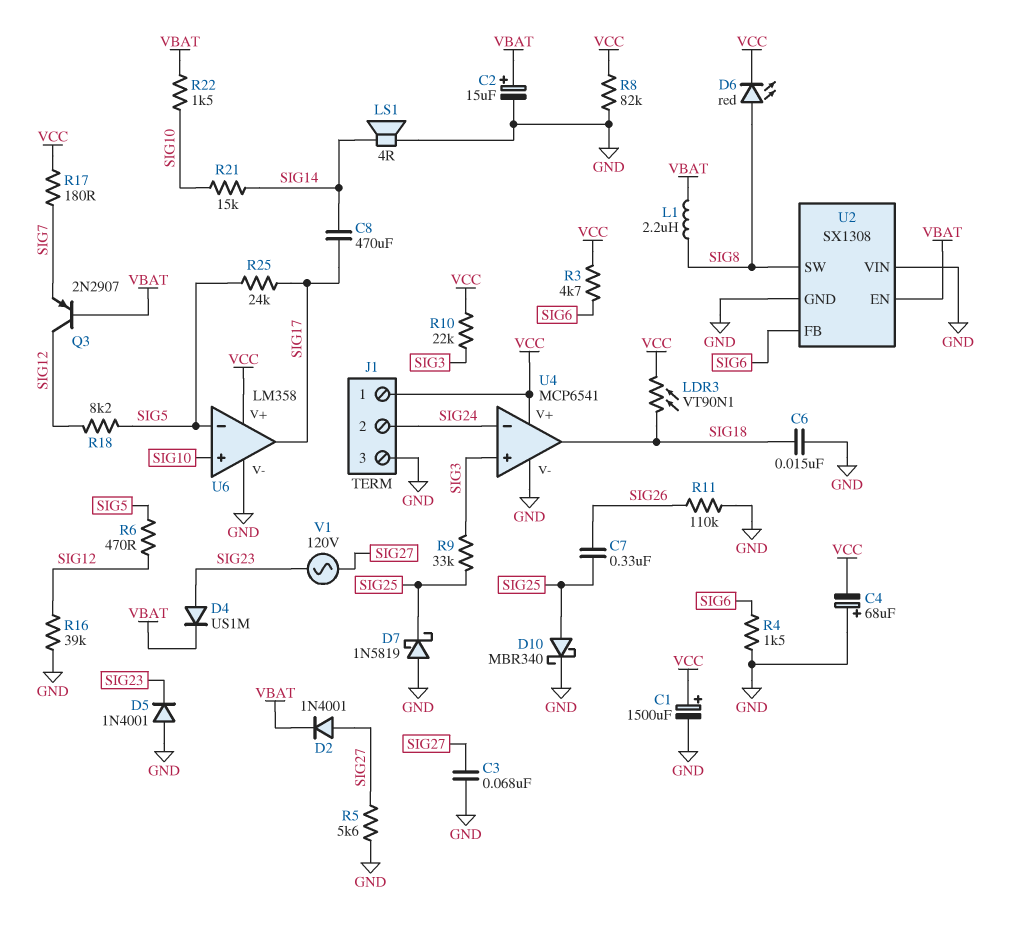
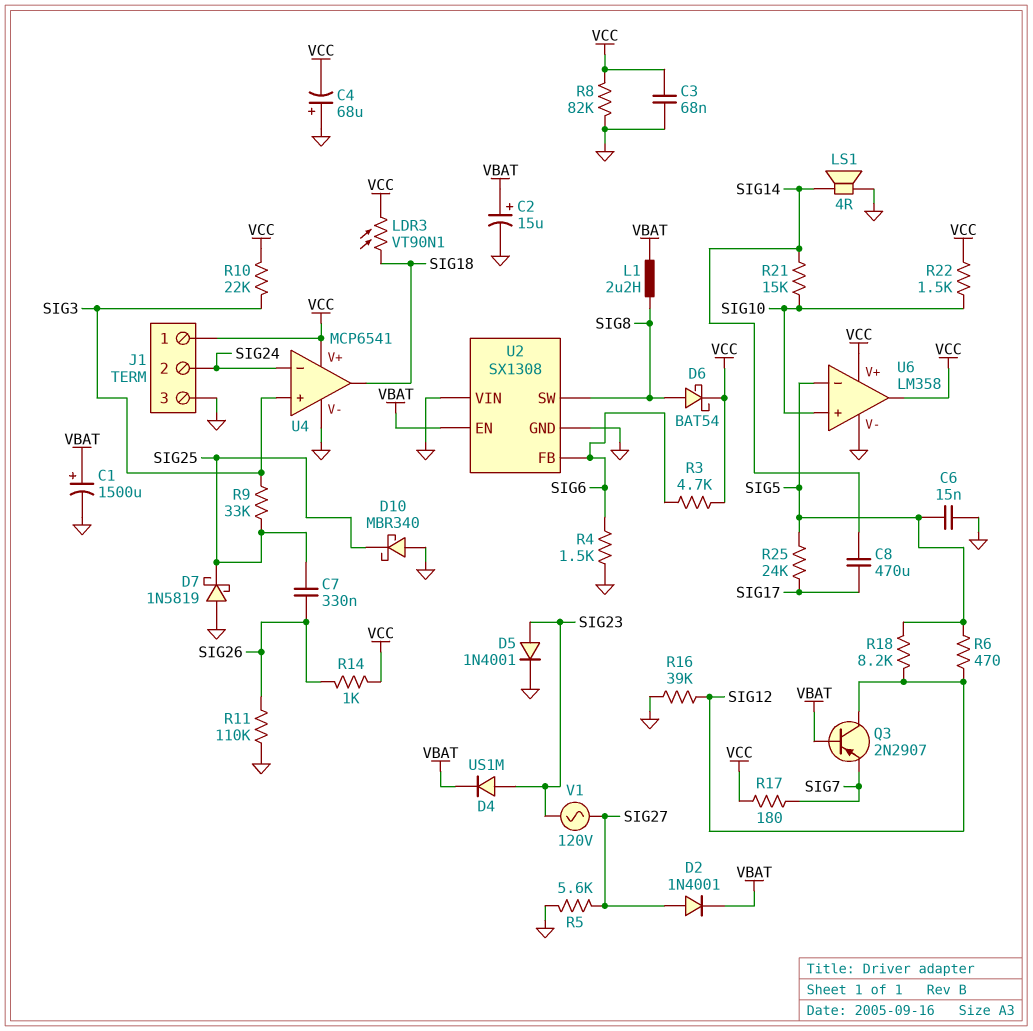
C1: 1500uF (plus VCC, minus GND) -> 1500uF (plus VBAT, minus GND)
C3: 68nF (GND, SIG27) -> 68nF (GND, VCC)
C6: 15nF (GND, SIG18) -> 15nF (GND, SIG5)
D5: diode 1N4001 (A GND, K SIG23) -> diode 1N4001 (A SIG23, K GND)
D6: LED red (A SIG8, K VCC) -> schottky BAT54 (A SIG8, K VCC)
D10: schottky MBR340 (A SIG25, K GND) -> schottky MBR340 (A GND, K SIG25)
R14: none -> 1k (SIG26, VCC)
R22: 1.5k (SIG10, VBAT) -> 1.5k (SIG10, VCC)
U6 pin out: SIG17 -> VCC

